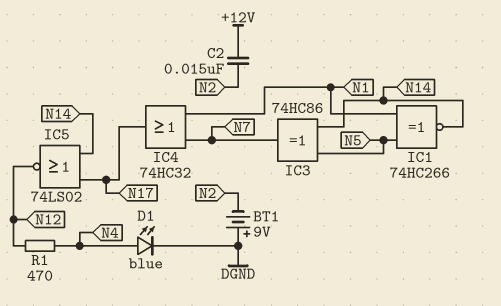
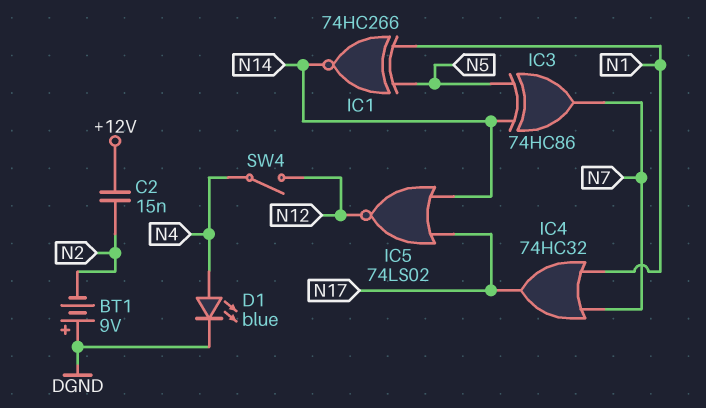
R1: 470 (N4, N12) -> none
SW4: none -> switch (N4, N12)

